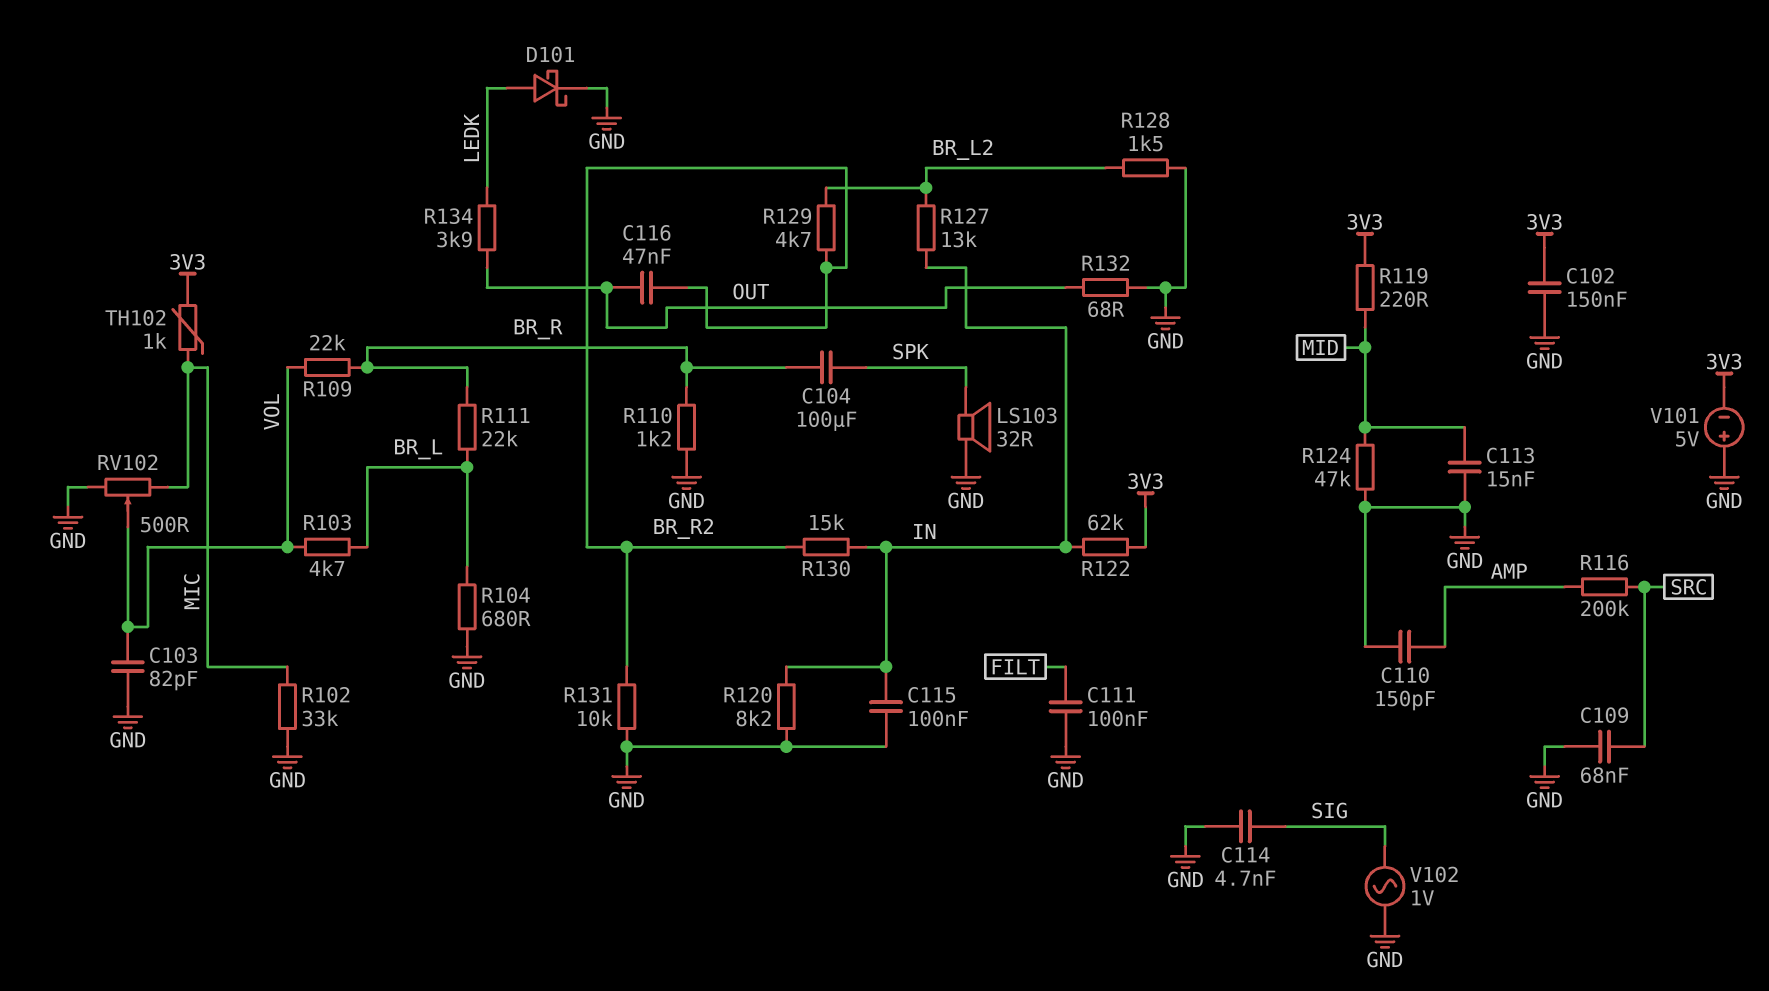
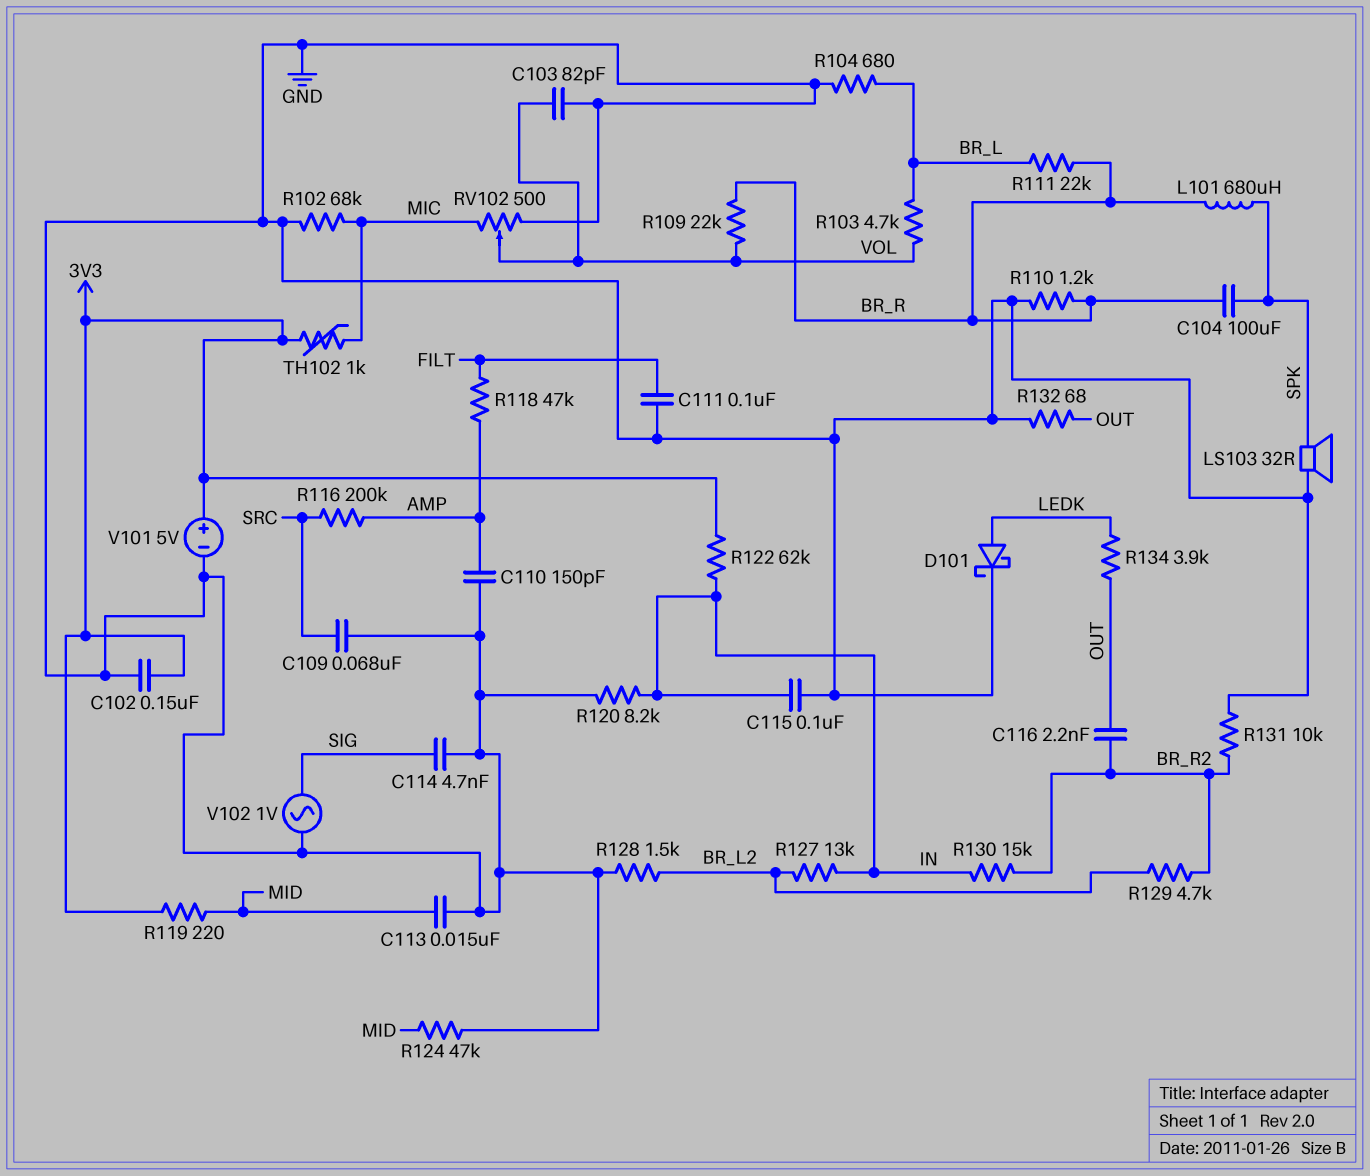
C116: 47nF (BR_R2, OUT) -> 2.2nF (BR_R2, OUT)
L101: none -> 680uH (BR_R, SPK)
R102: 33k (GND, MIC) -> 68k (GND, MIC)
R118: none -> 47k (AMP, FILT)
V101: 5V (plus GND, minus 3V3) -> 5V (plus 3V3, minus GND)

